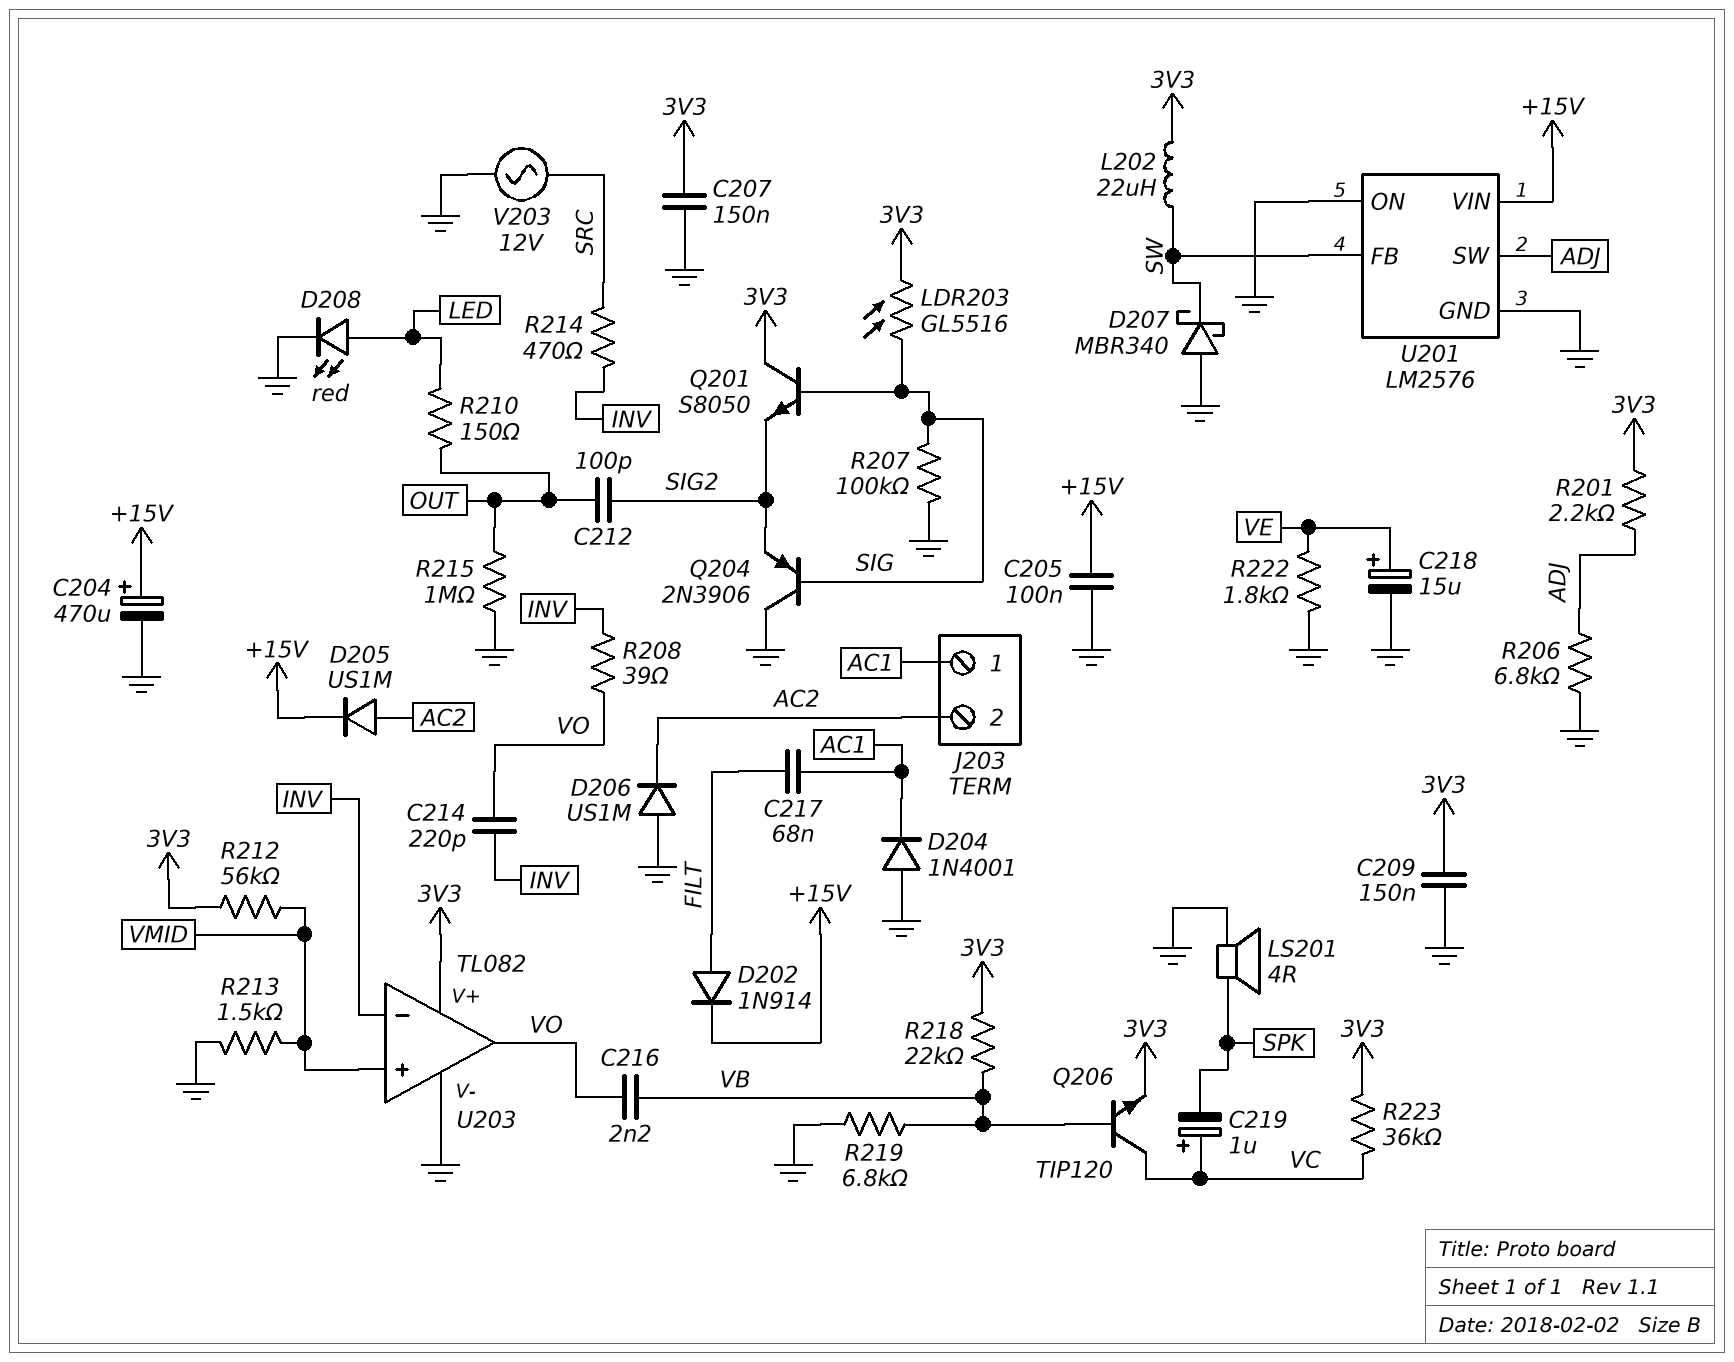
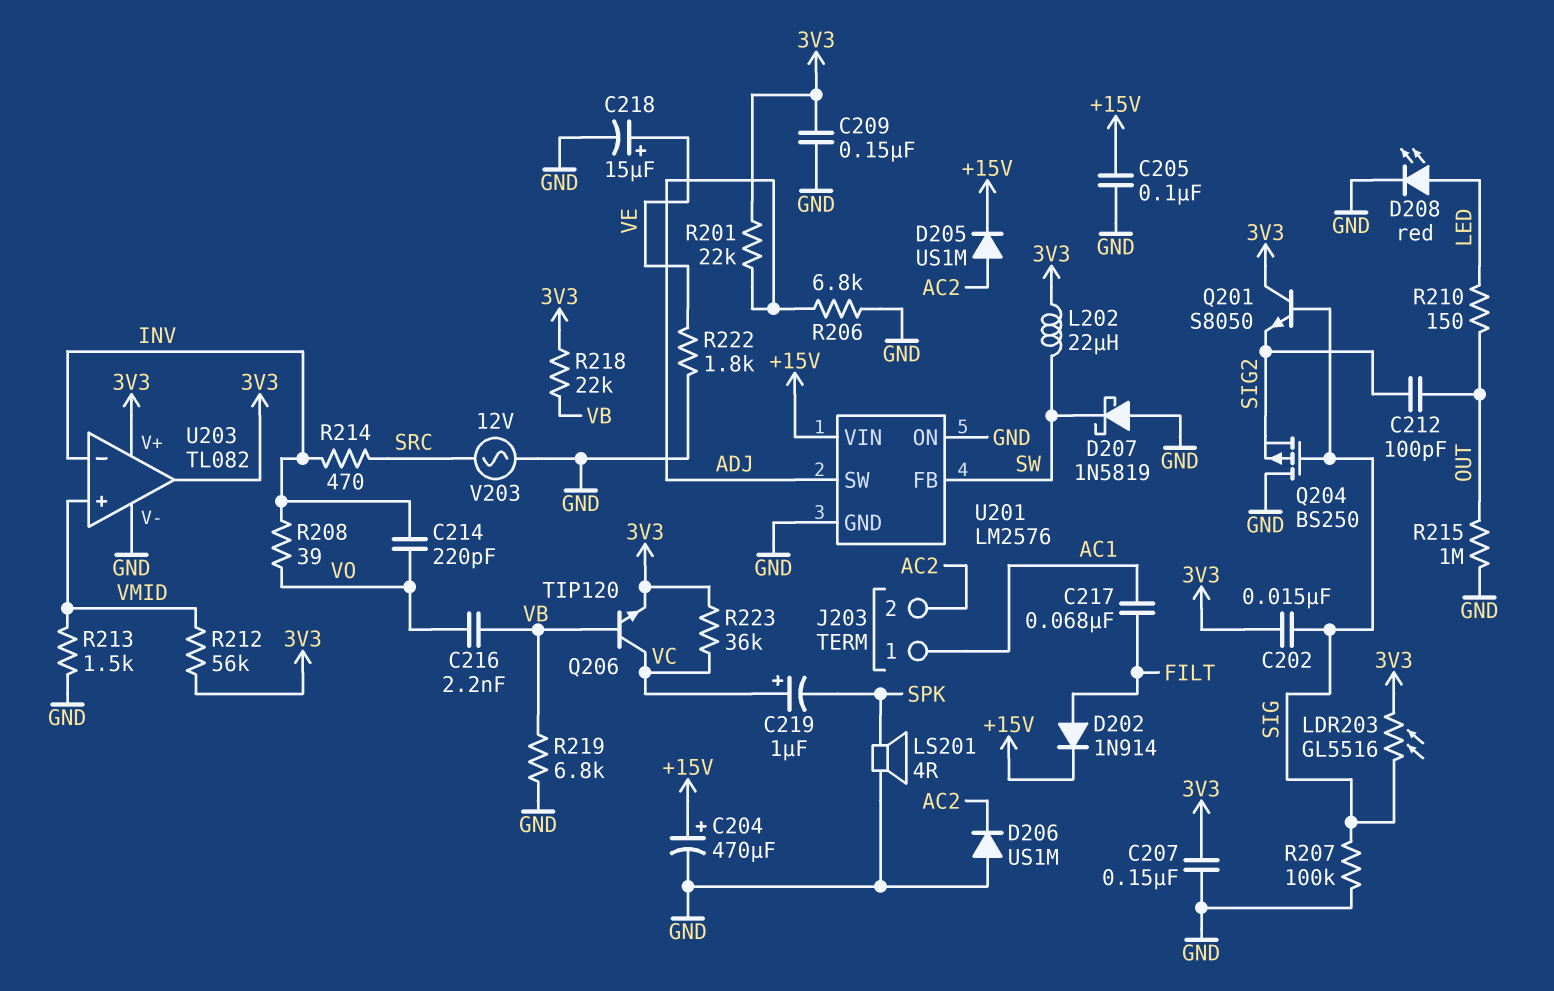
C202: none -> 15nF (3V3, SIG)
D204: diode 1N4001 (A GND, K AC1) -> none
D207: schottky MBR340 (A GND, K SW) -> schottky 1N5819 (A GND, K SW)
Q204: PNP 2N3906 (B SIG, C GND, E SIG2) -> PMOS BS250 (G SIG, D GND, S SIG2)
R201: 2.2k (3V3, ADJ) -> 22k (3V3, ADJ)
U203 pin out: VO -> 3V3

